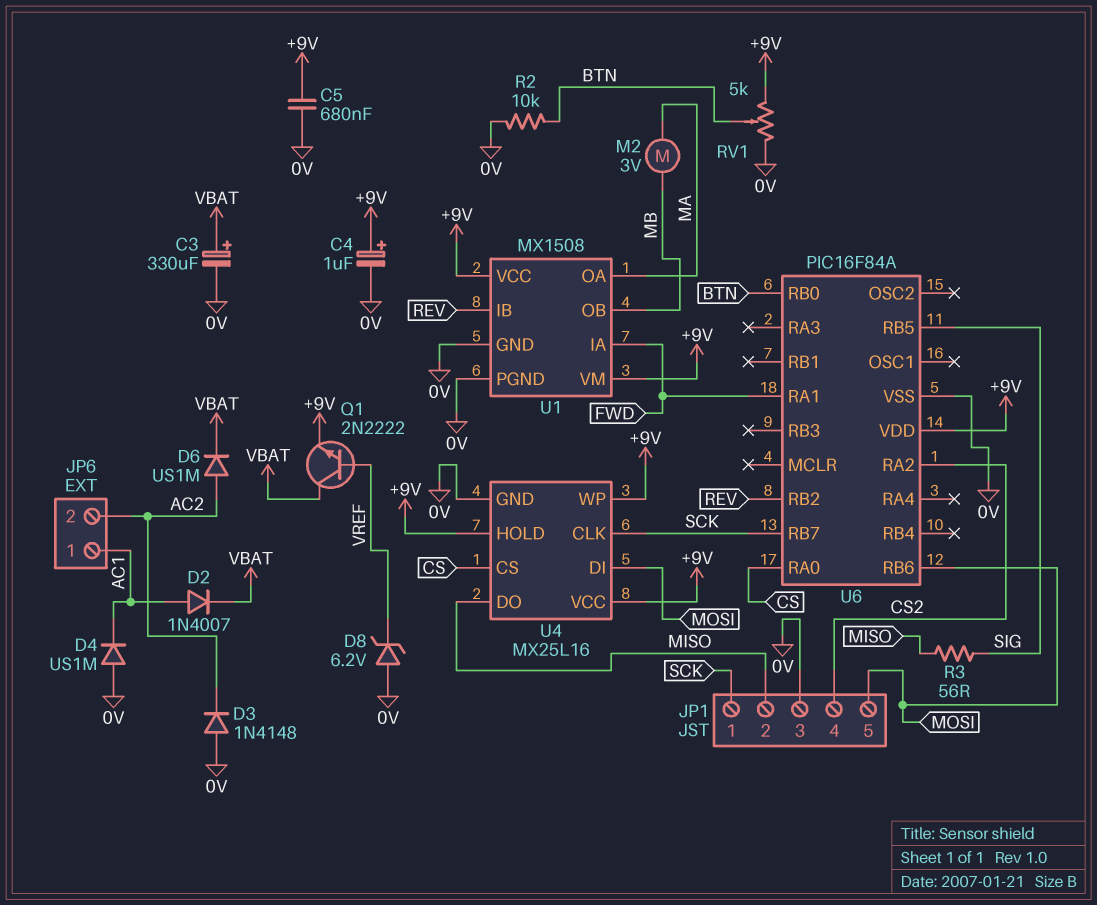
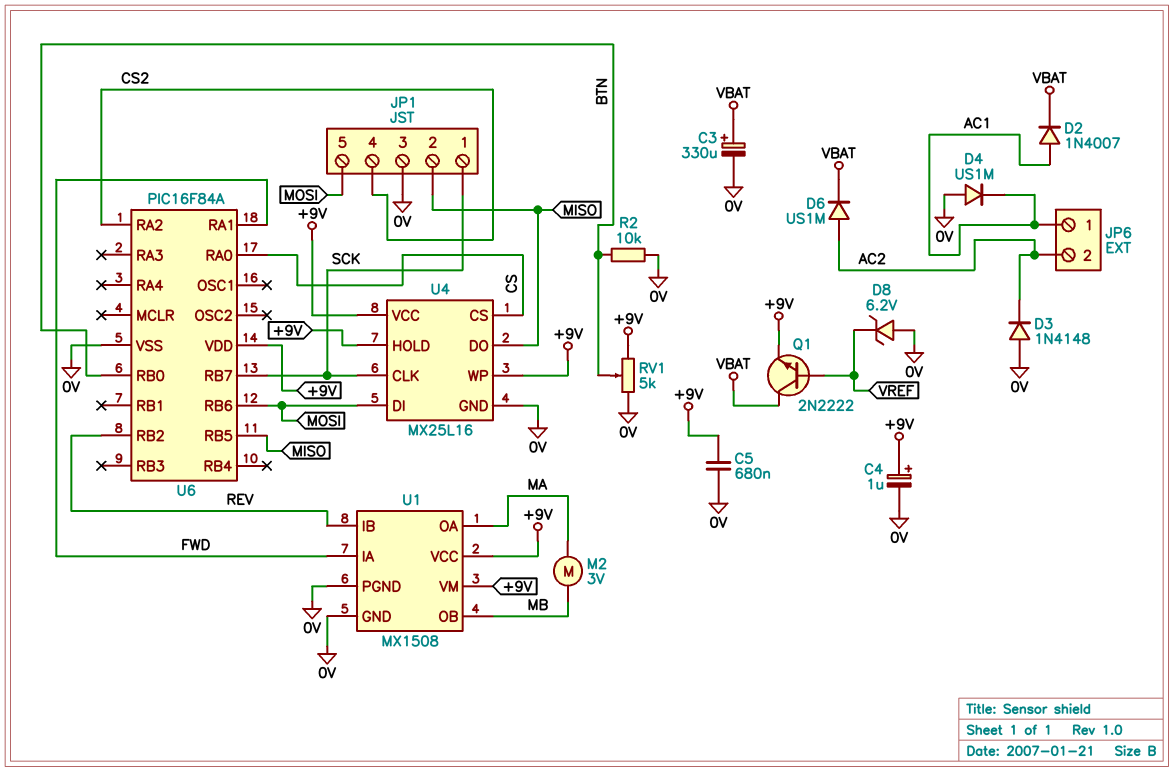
R3: 56 (MISO, SIG) -> none
U6 pin RB5: SIG -> MISO

